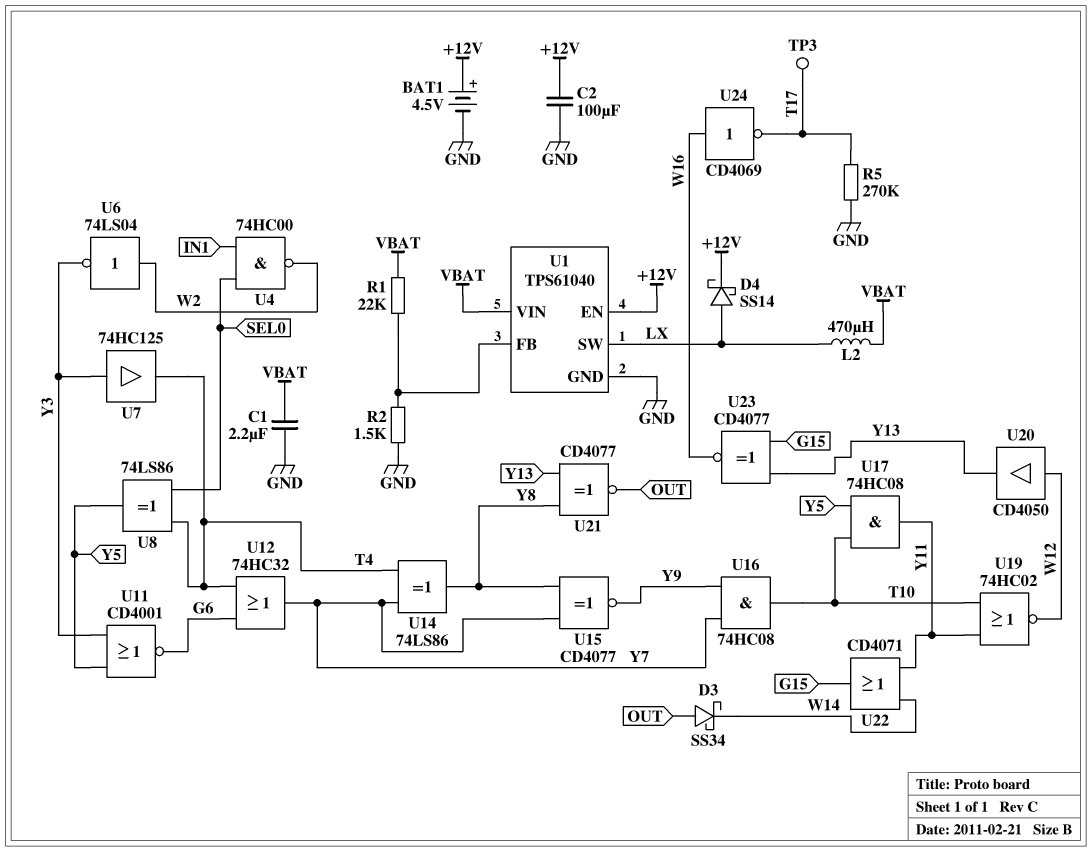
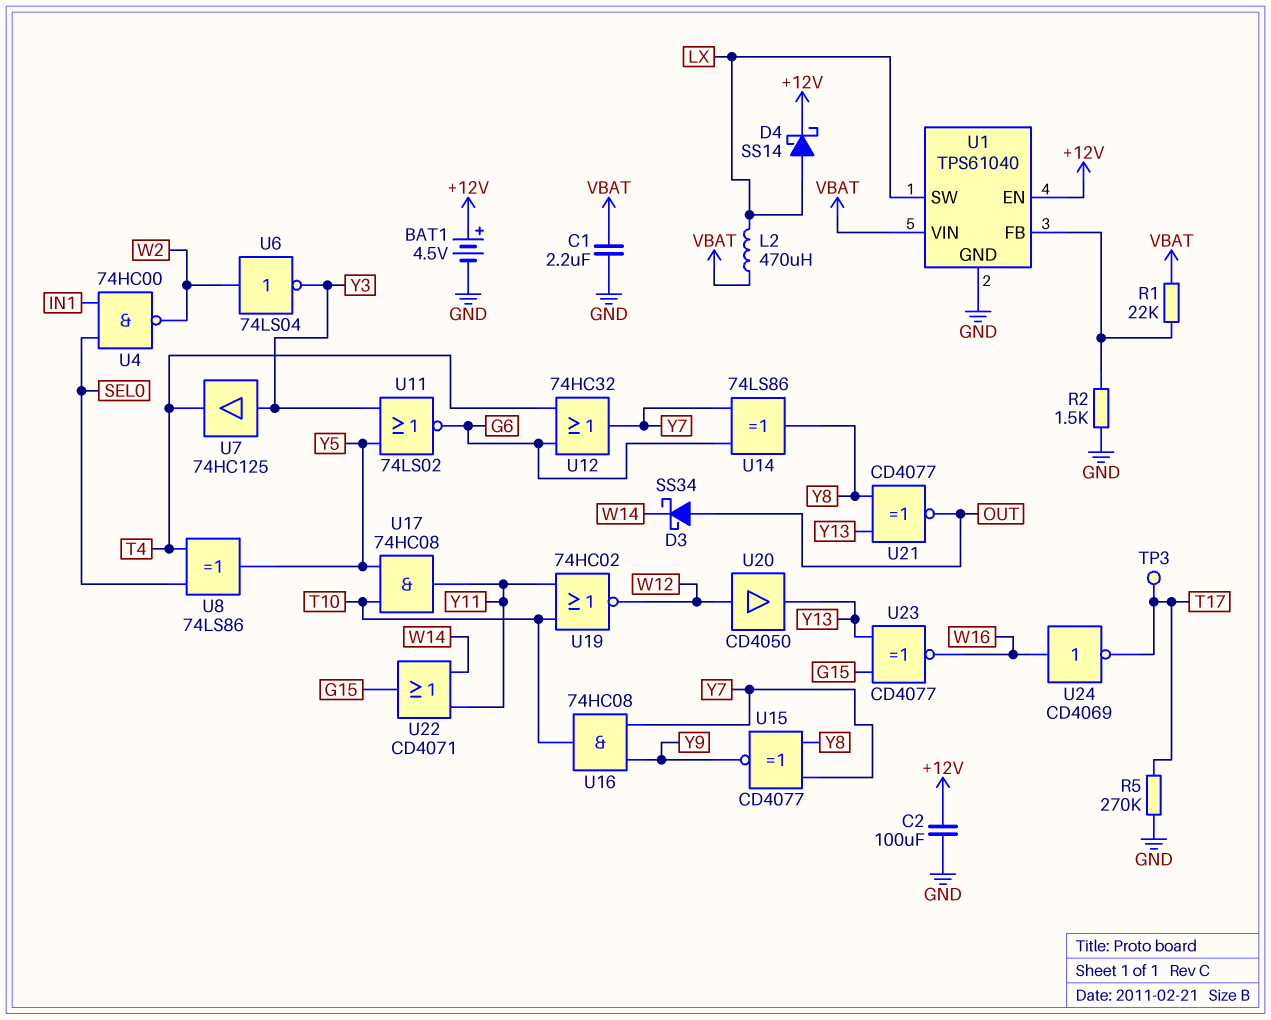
U11: NOR CD4001 (in Y3, in Y5, out G6) -> NOR 74LS02 (in Y3, in Y5, out G6)
U14: XOR 74LS86 (in T4, in Y7, out Y8) -> XOR 74LS86 (in G6, in Y7, out Y8)

